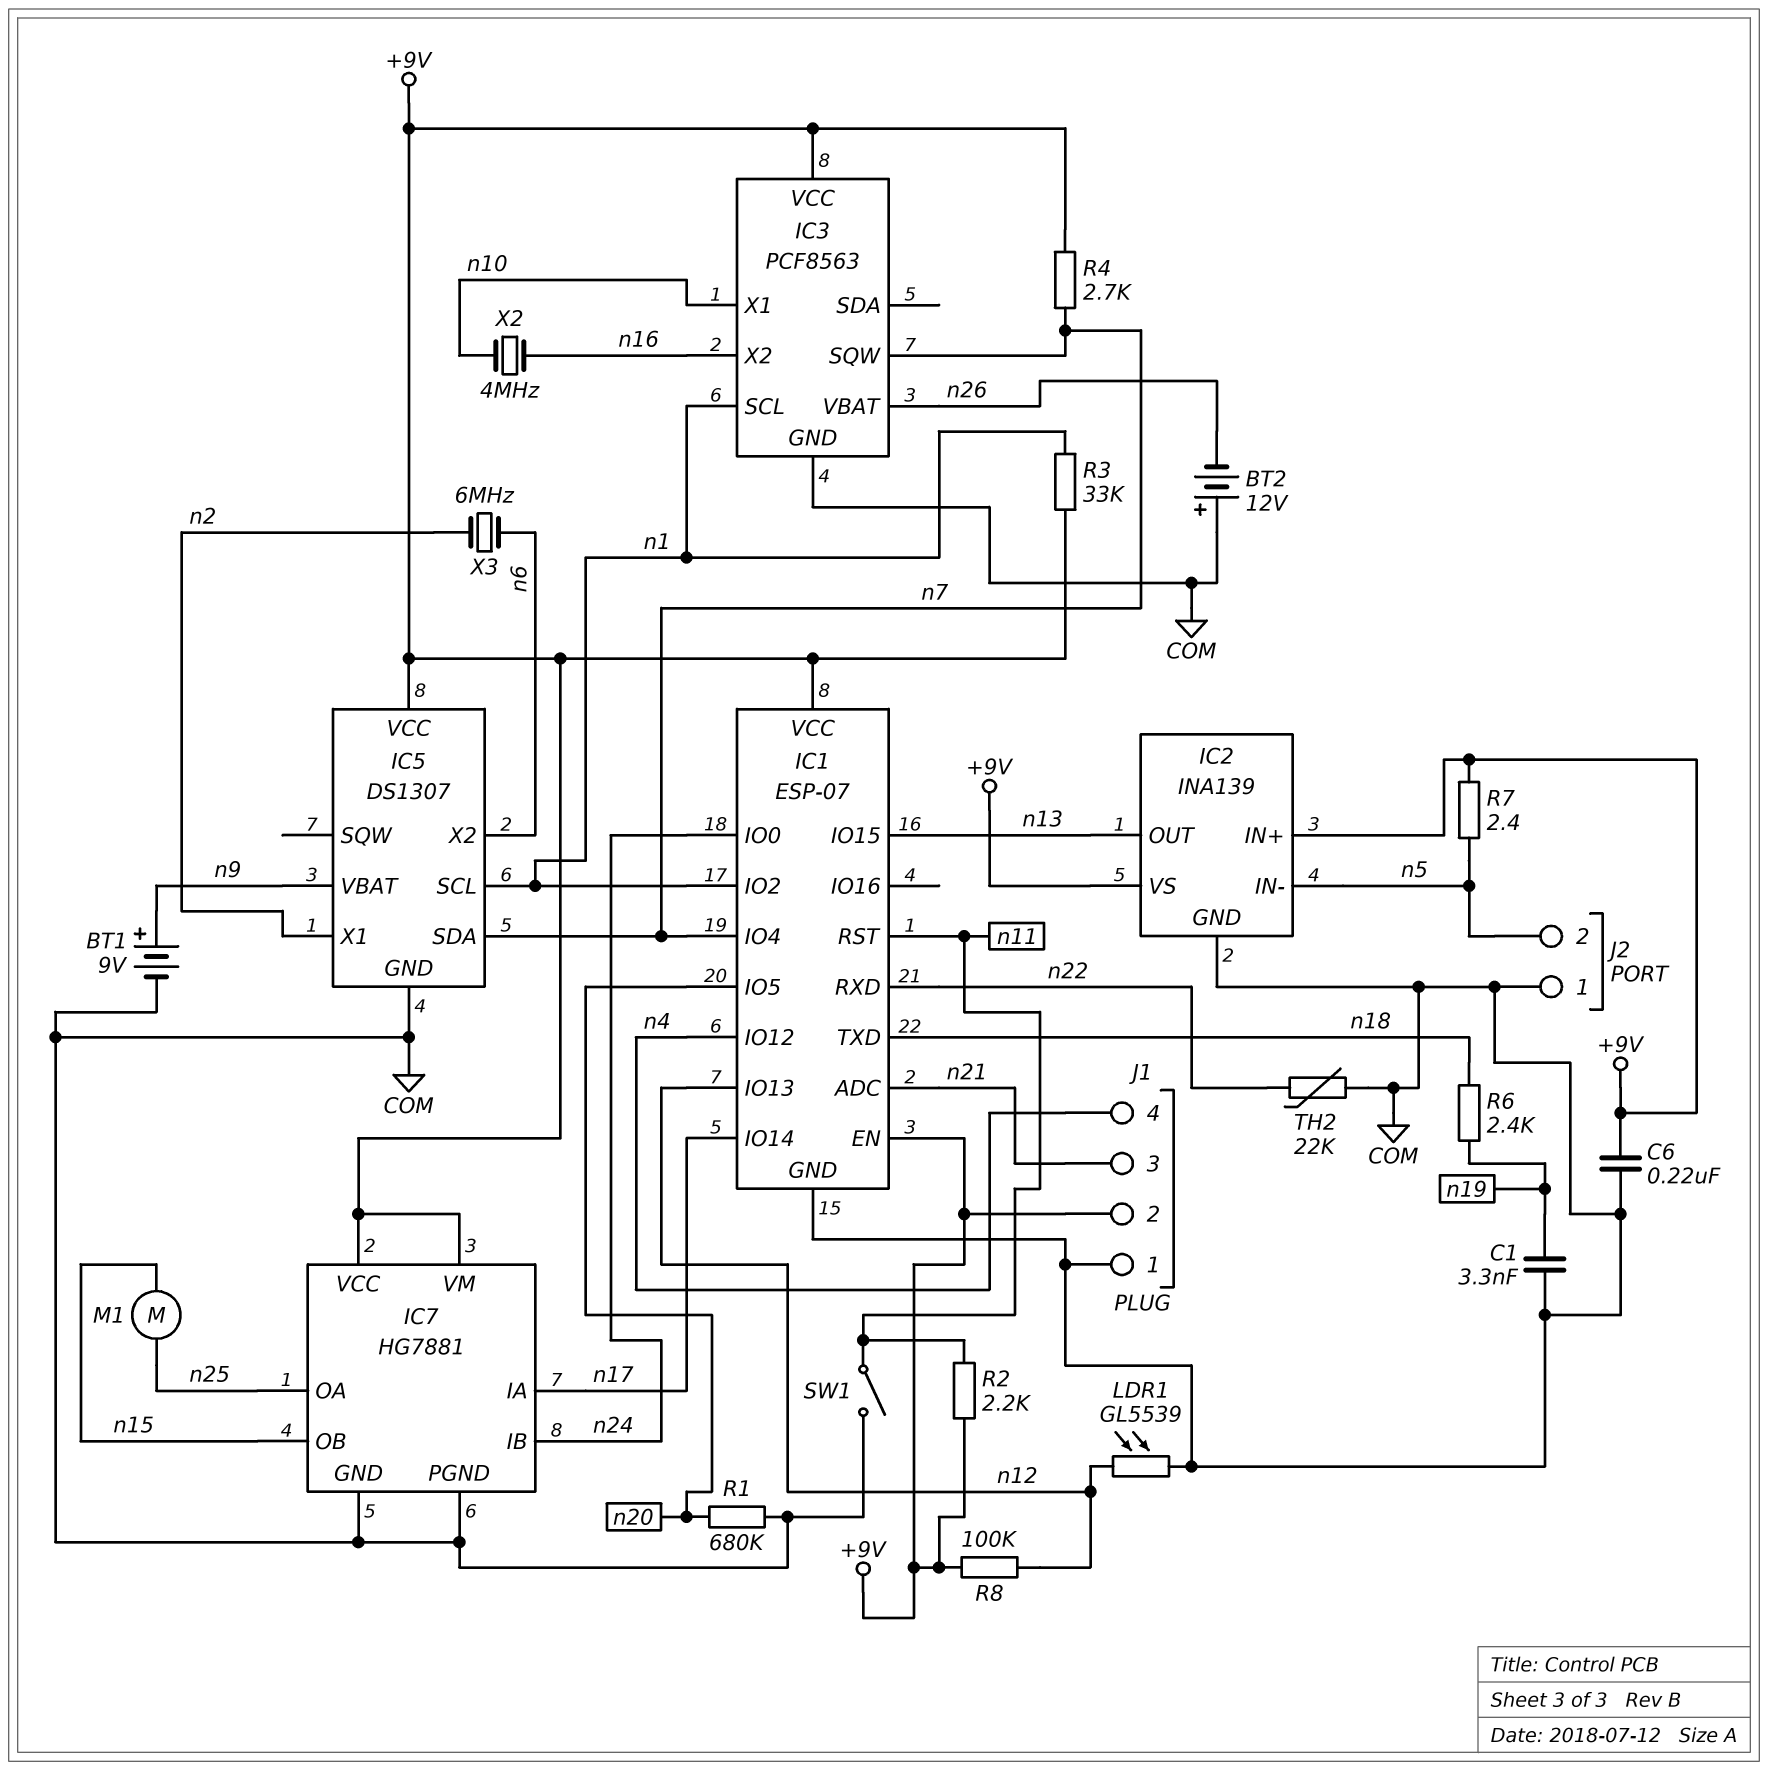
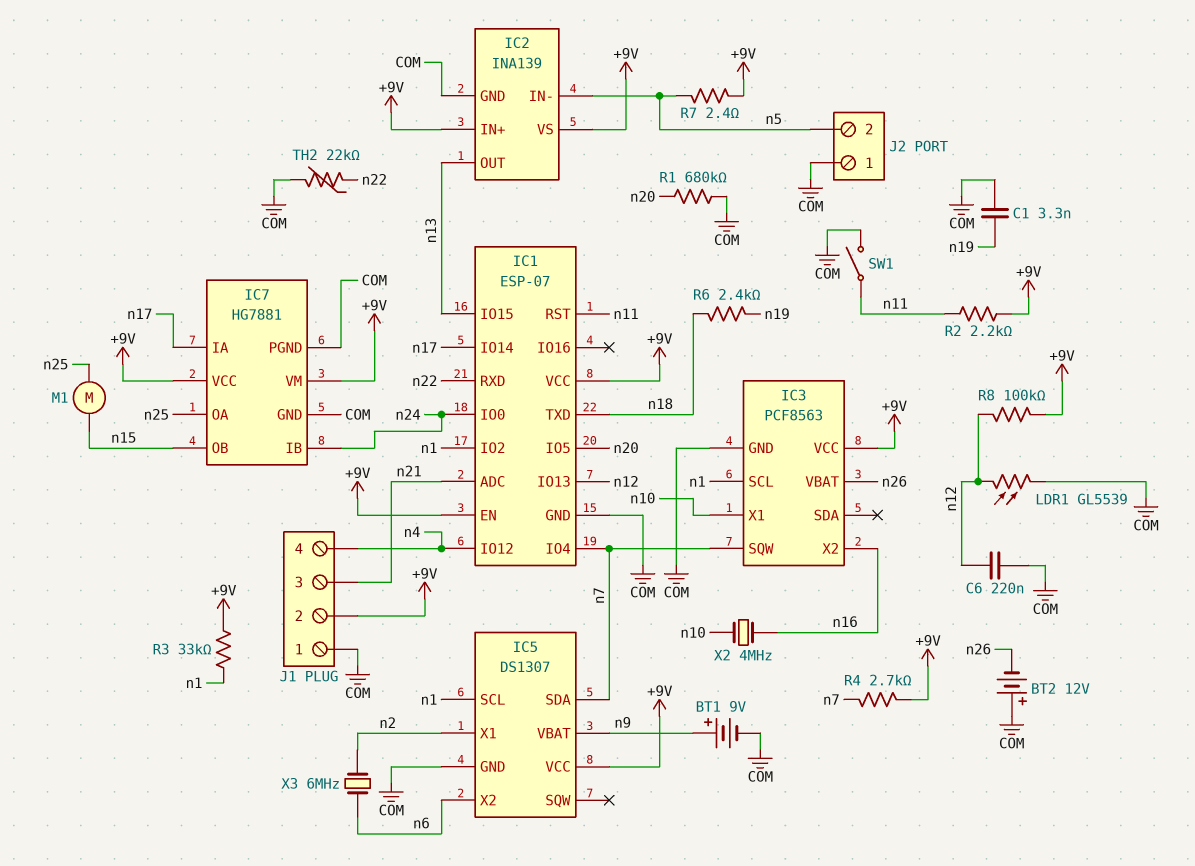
C6: 220nF (+9V, COM) -> 220nF (COM, n12)

